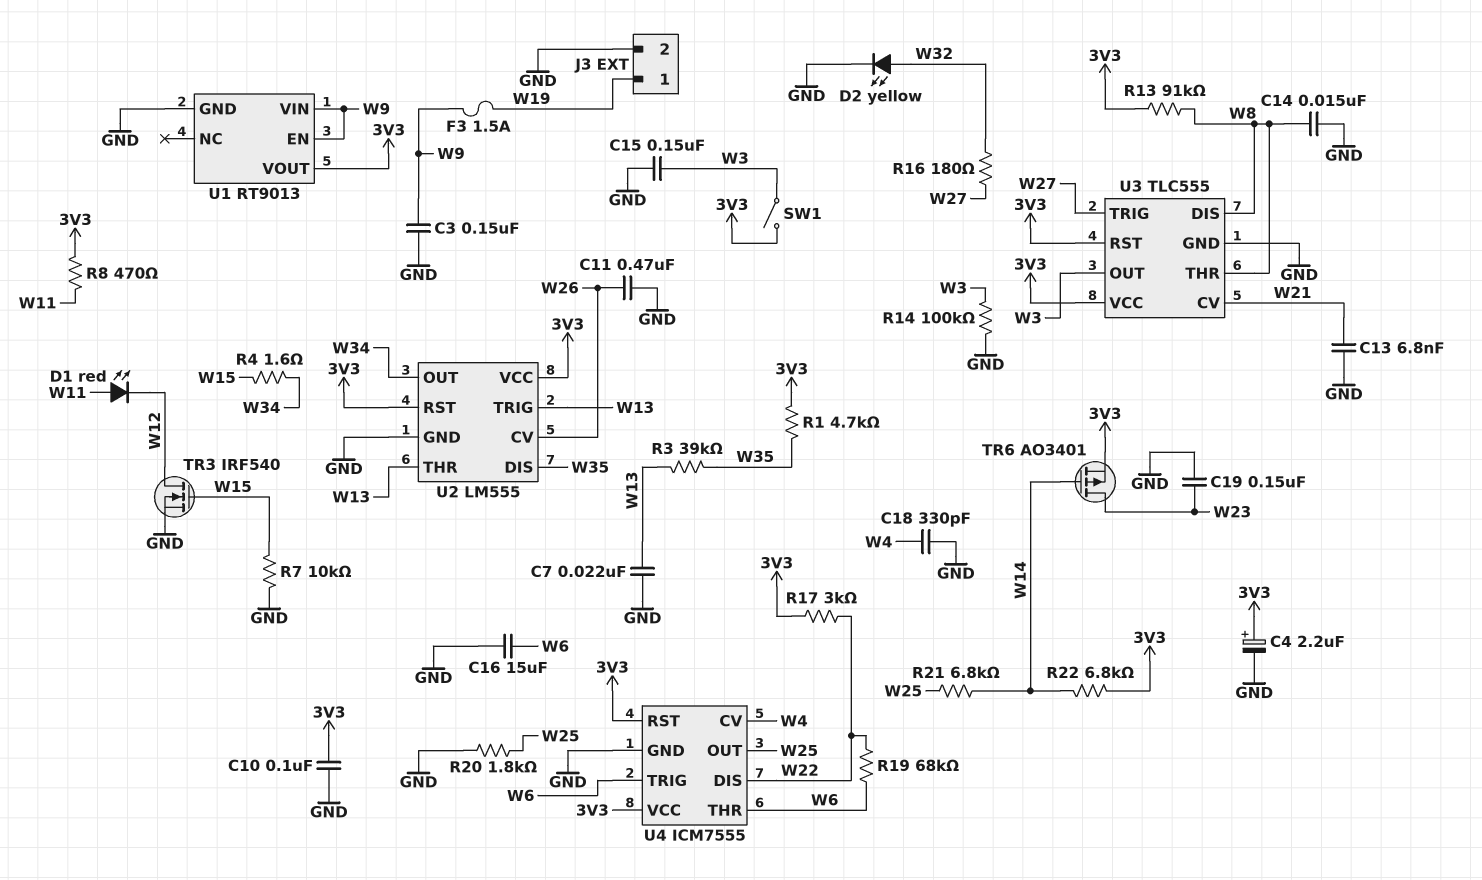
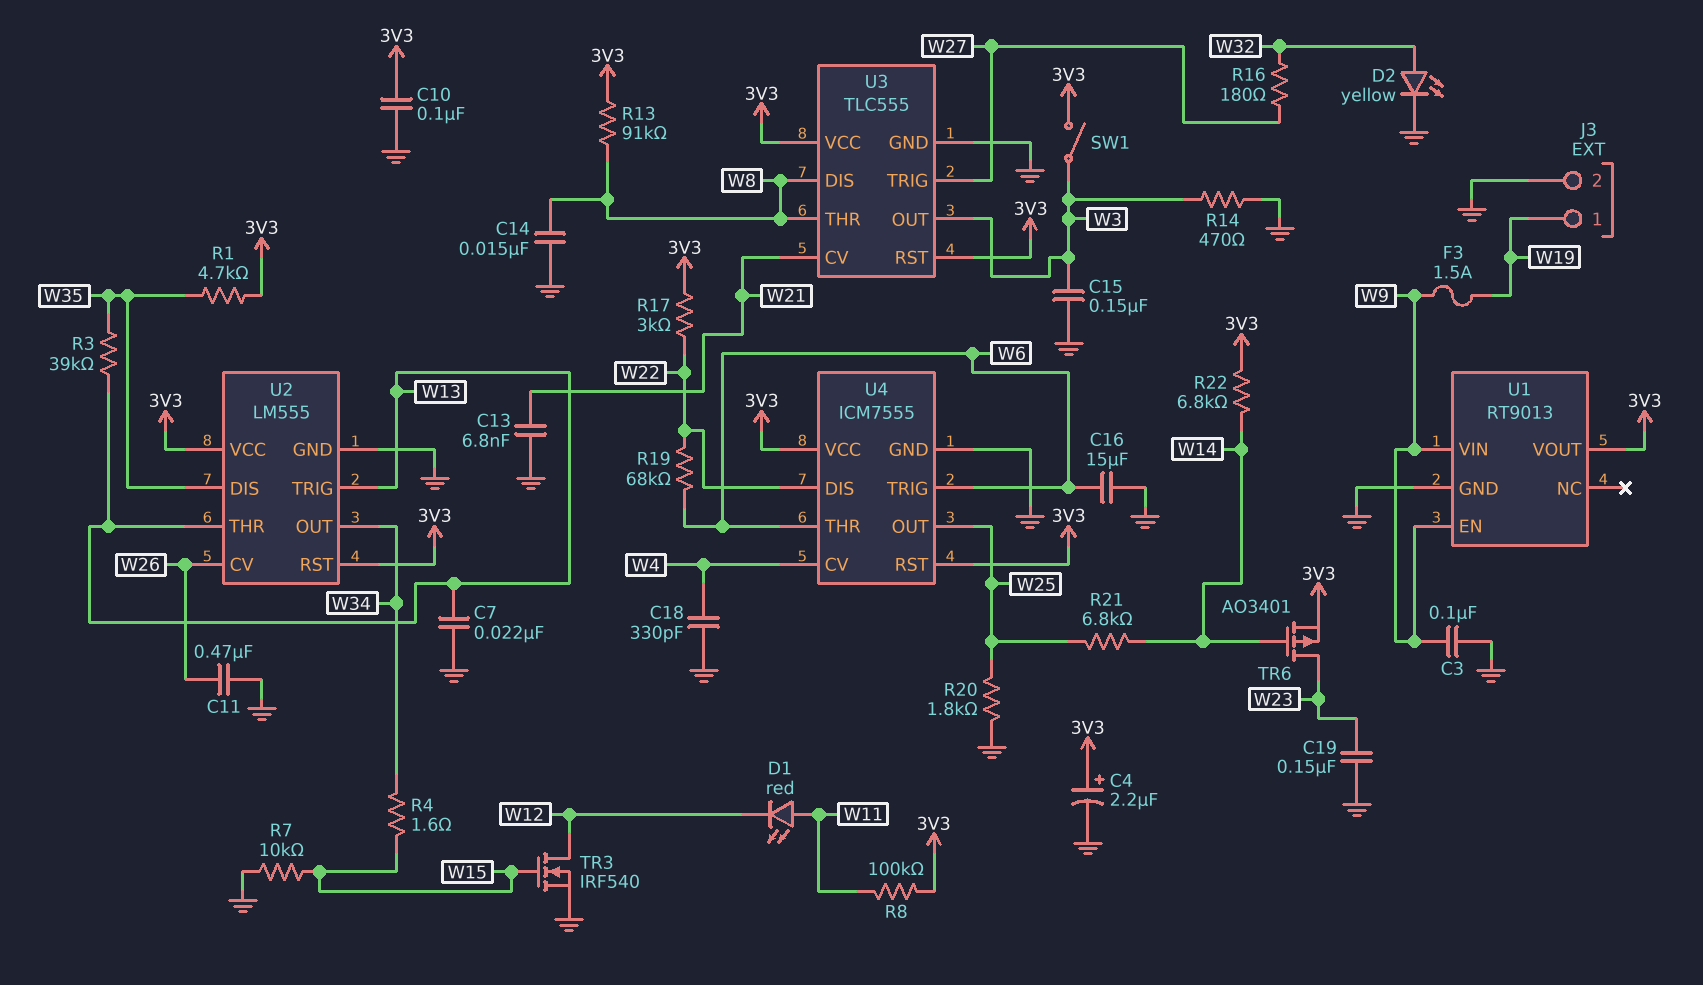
C3: 150nF (GND, W9) -> 100nF (GND, W9)
R8: 470 (3V3, W11) -> 100k (3V3, W11)
R14: 100k (GND, W3) -> 470 (GND, W3)

